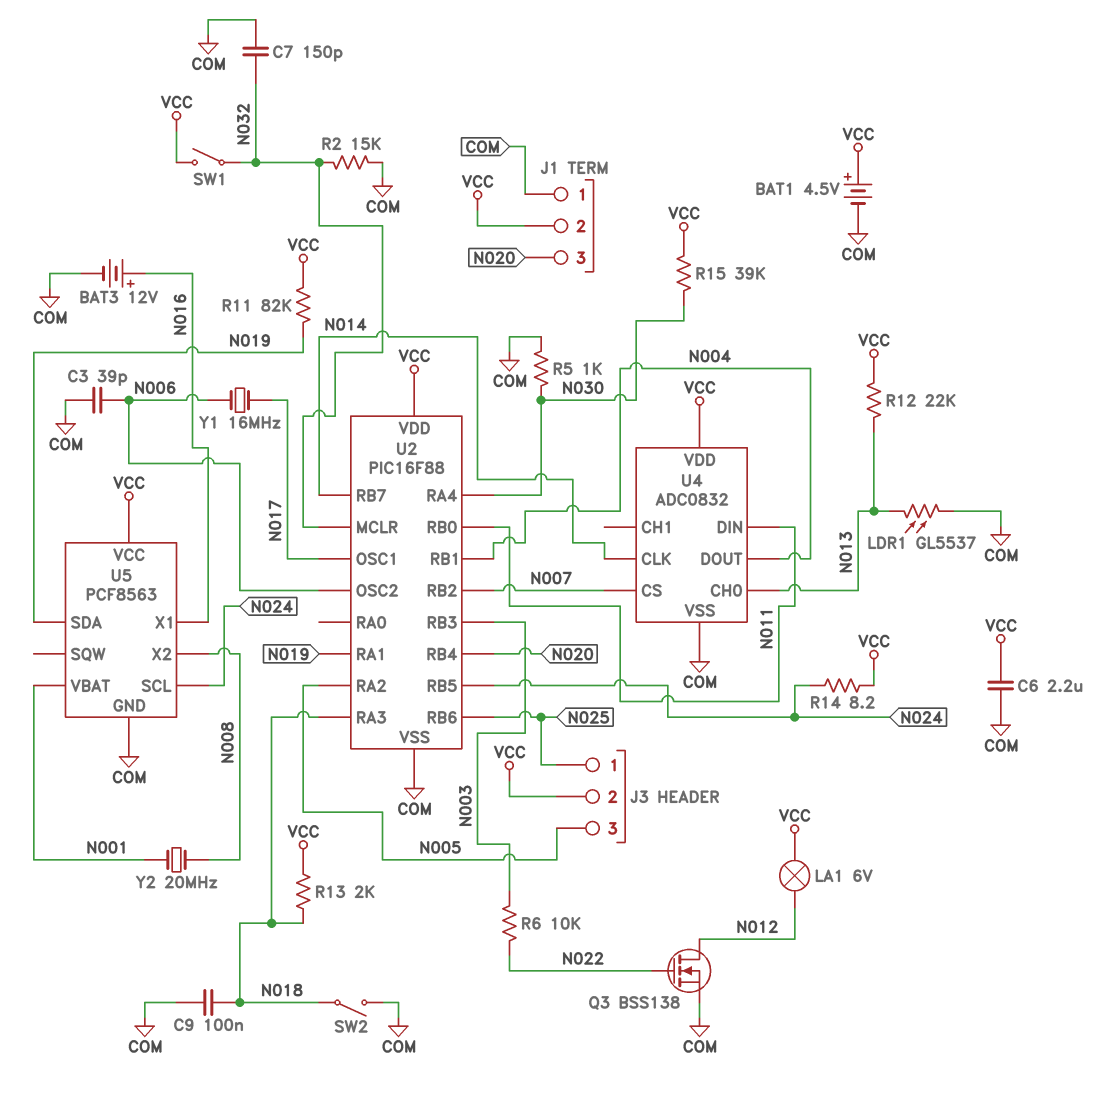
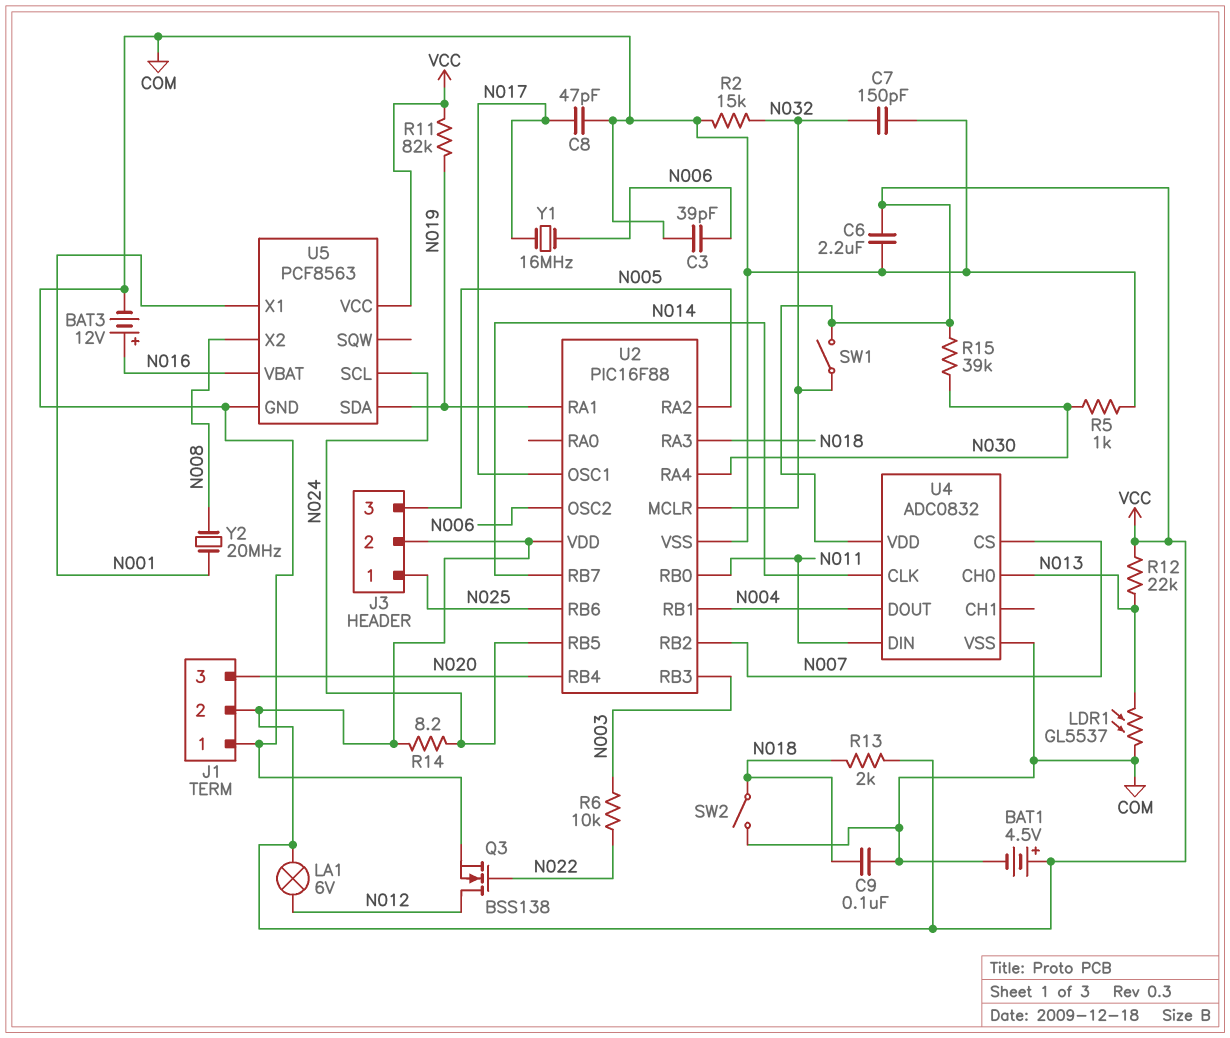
C8: none -> 47pF (COM, N017)
U5 pin VBAT: N001 -> N016
U5 pin X1: N016 -> N001

